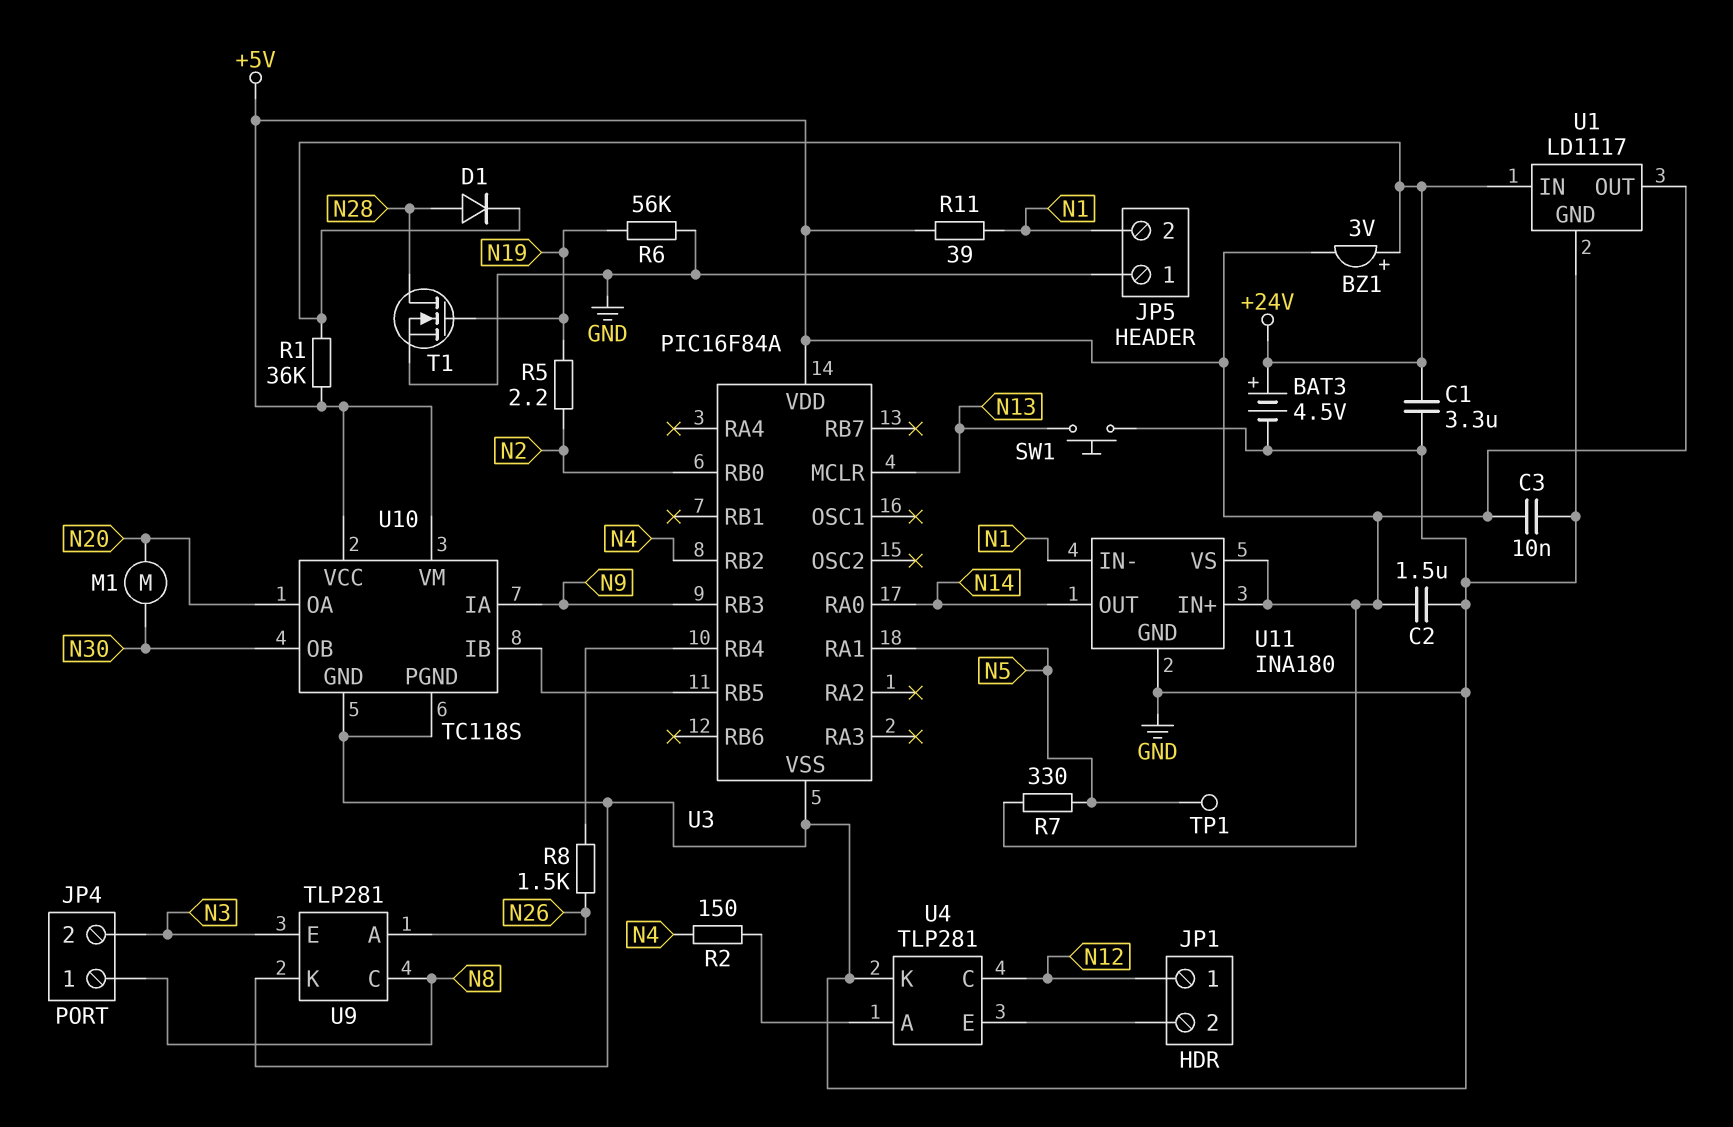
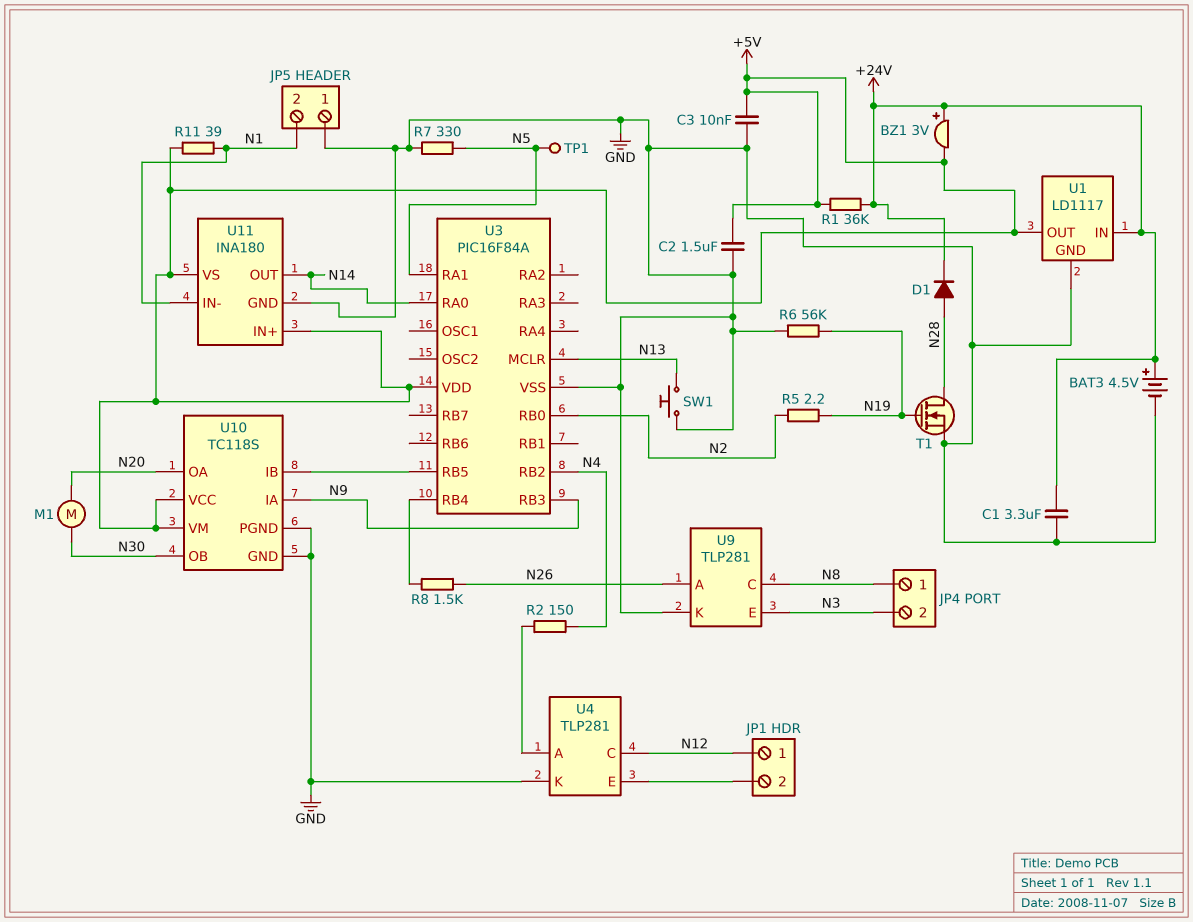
R7: 330 (+5V, N5) -> 330 (GND, N5)

